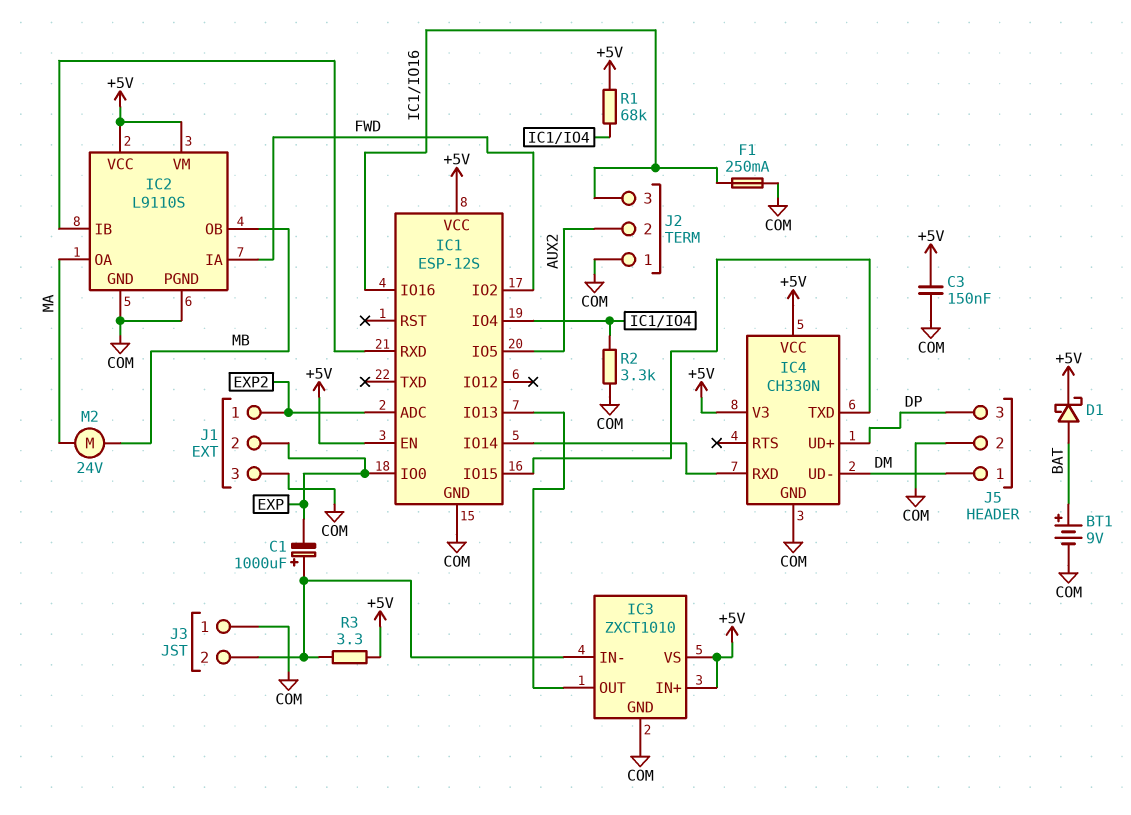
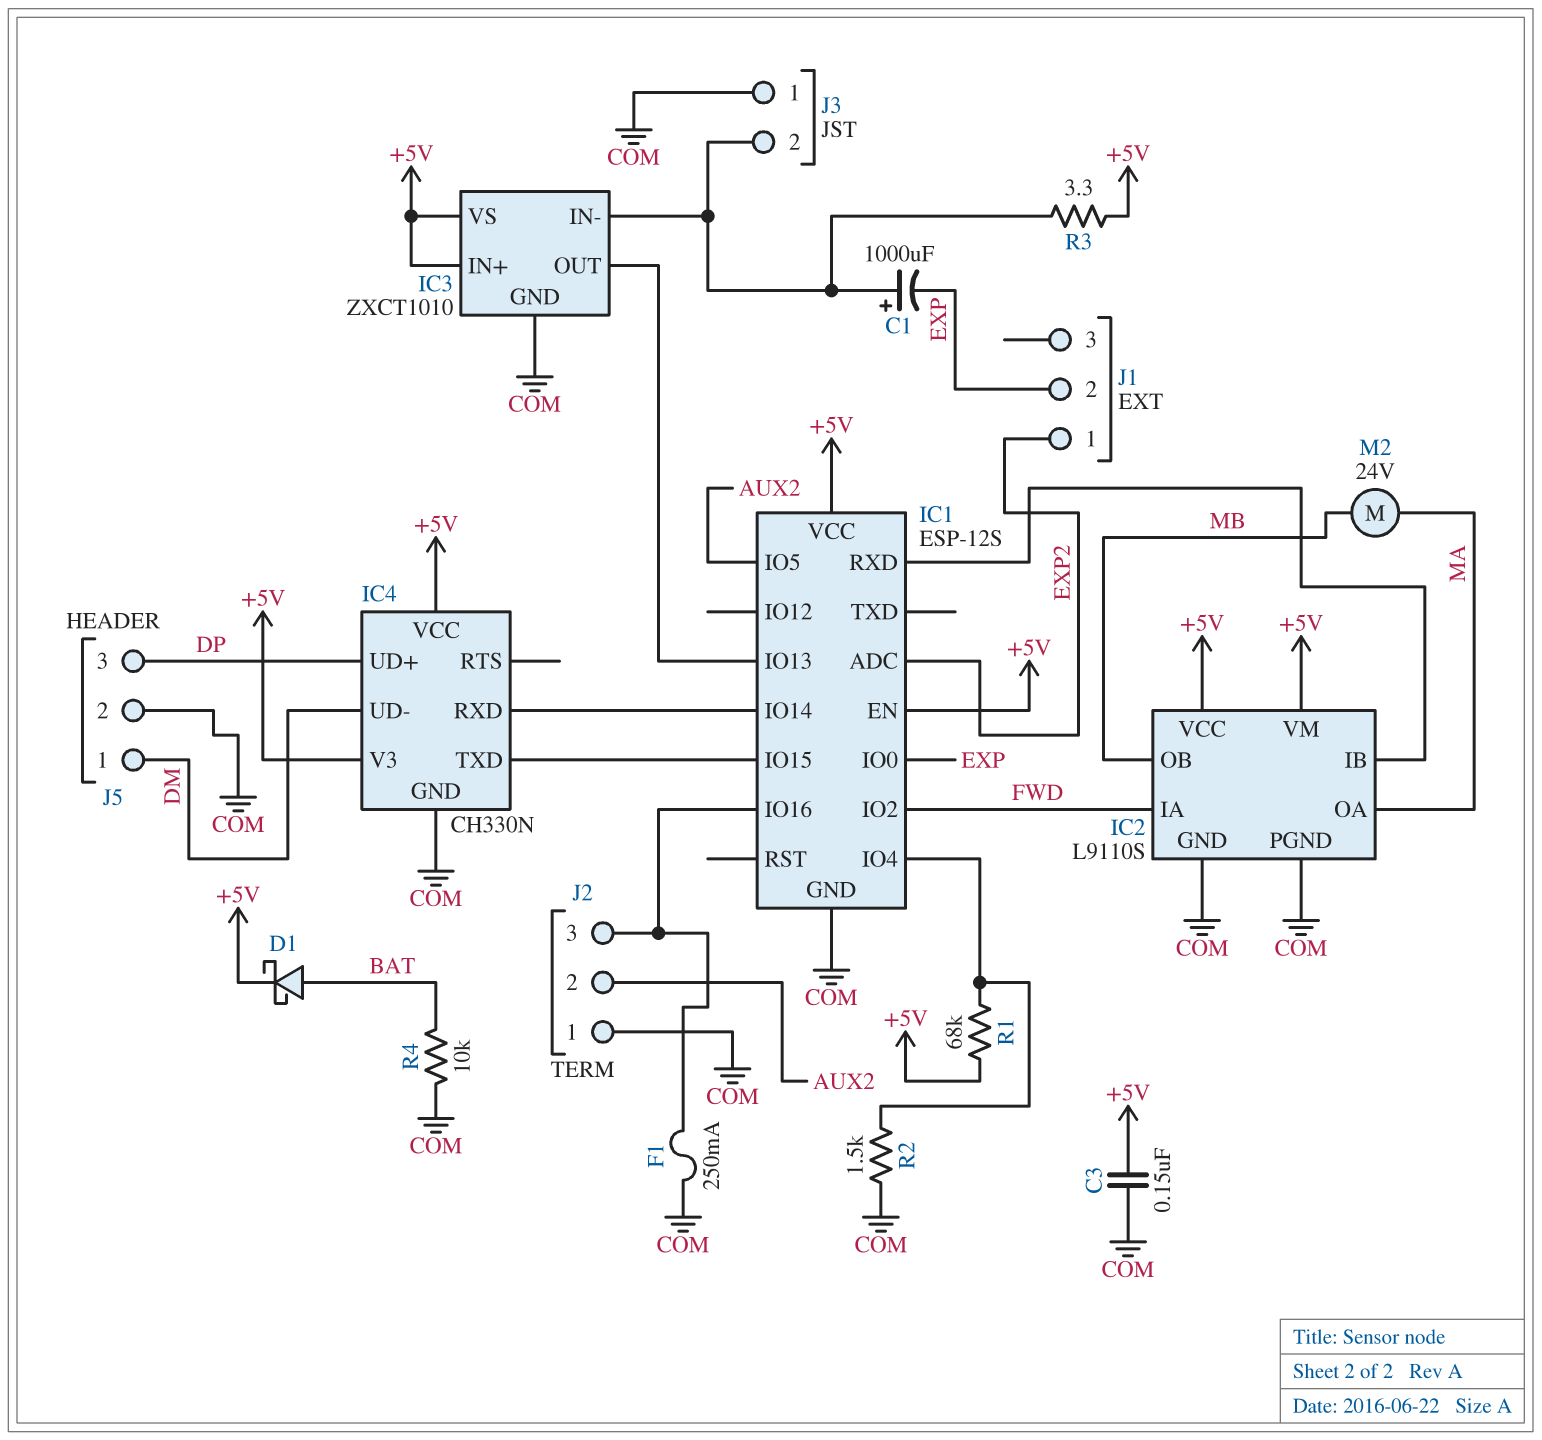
BT1: 9V (plus BAT, minus COM) -> none
J1 pin 3: COM -> none
R2: 3.3k (COM, IC1/IO4) -> 1.5k (COM, IC1/IO4)
R4: none -> 10k (BAT, COM)

